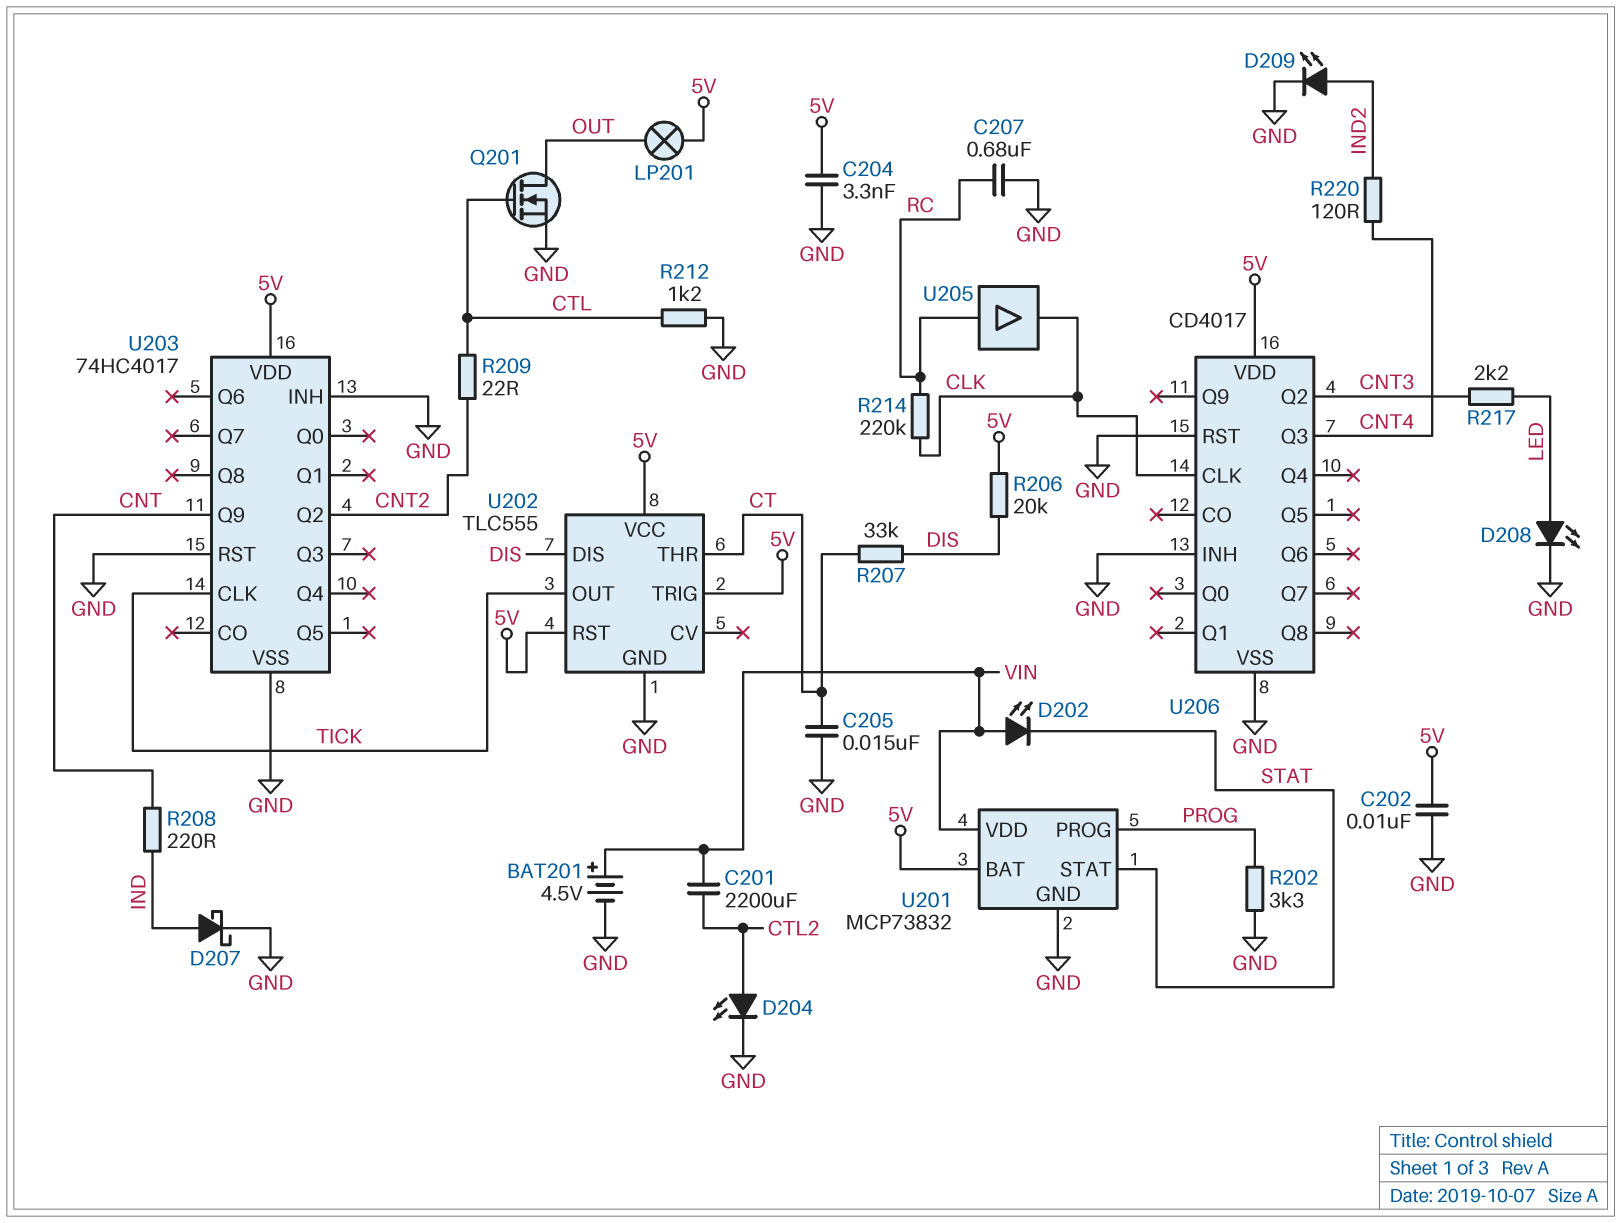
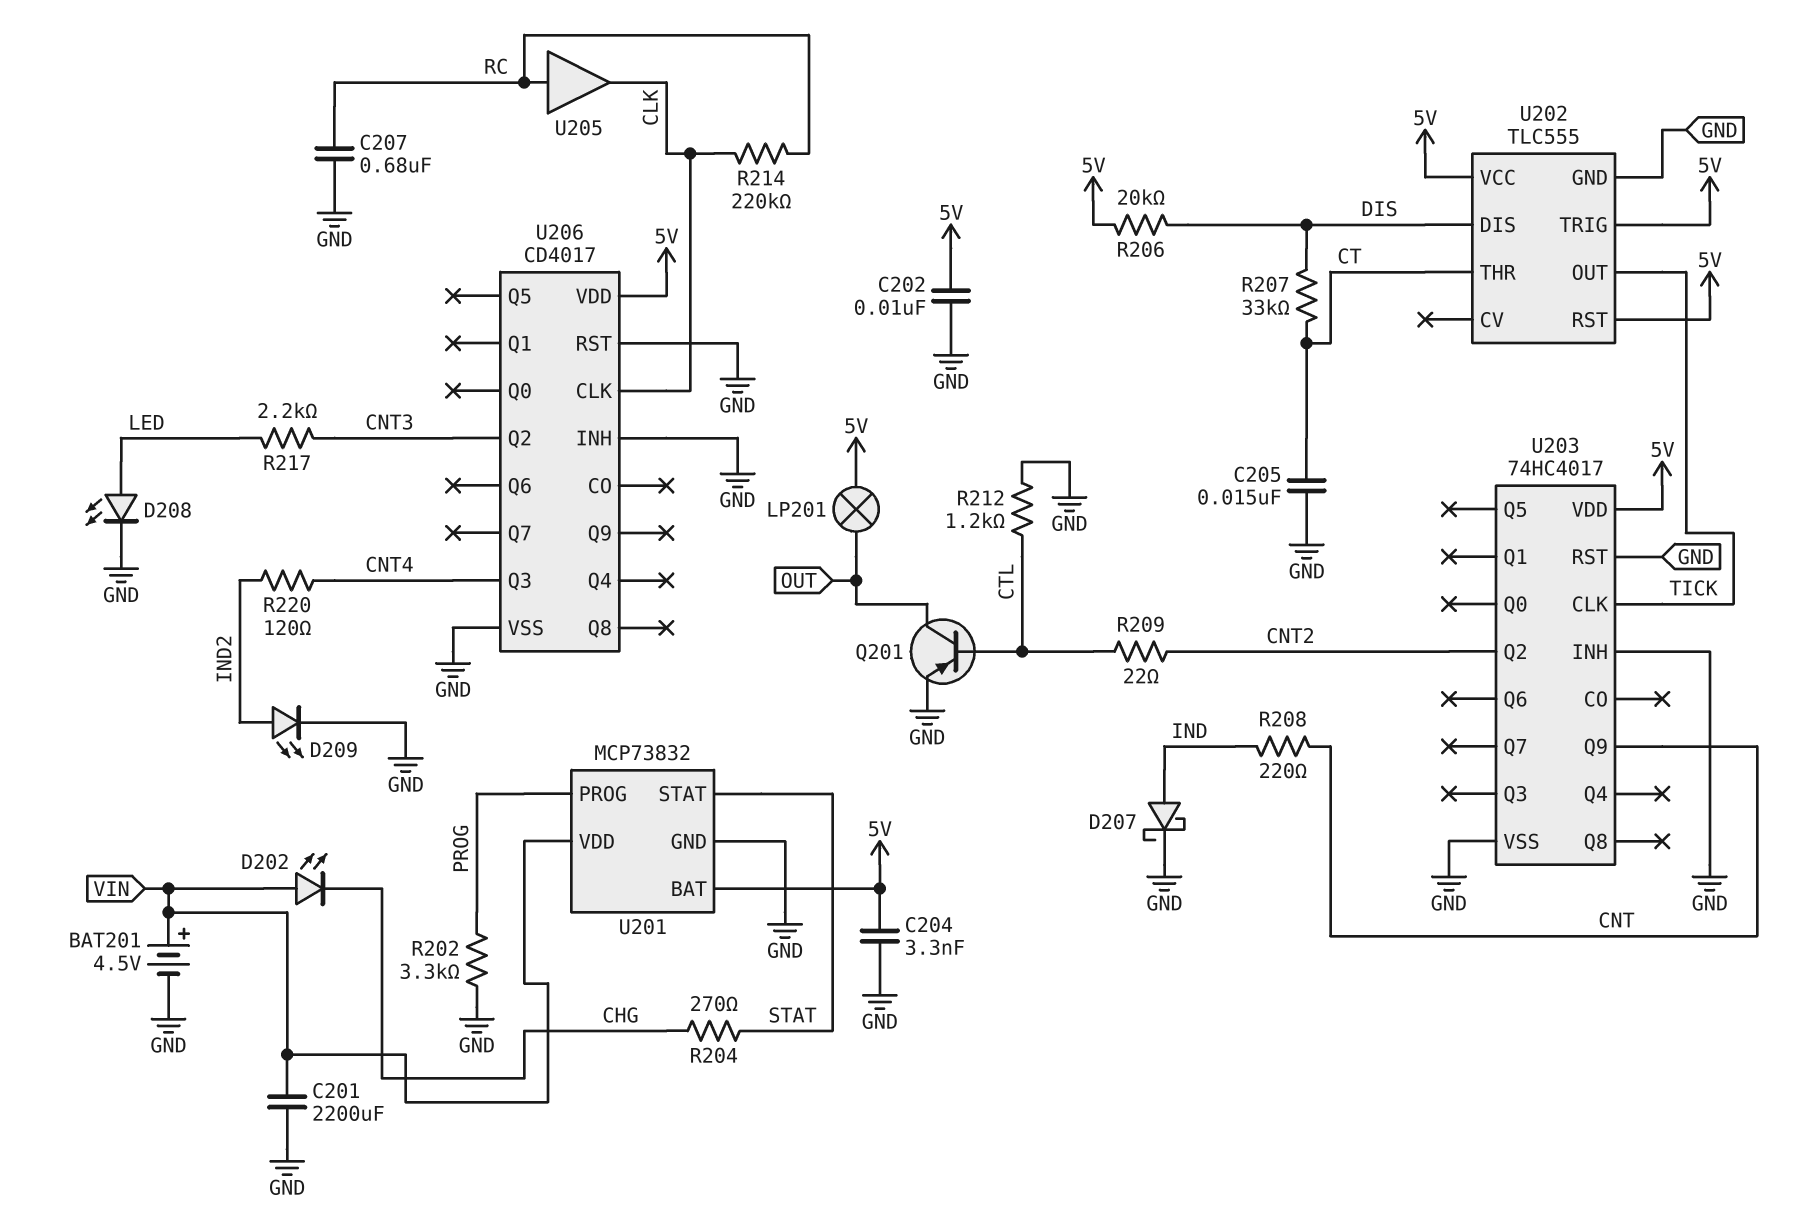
C201: 2200uF (CTL2, VIN) -> 2200uF (GND, VIN)
D202: LED (A VIN, K STAT) -> LED (A VIN, K CHG)
D204: LED (A CTL2, K GND) -> none
Q201: NMOS (G CTL, D OUT, S GND) -> PNP (B CTL, C OUT, E GND)
R204: none -> 270 (CHG, STAT)

